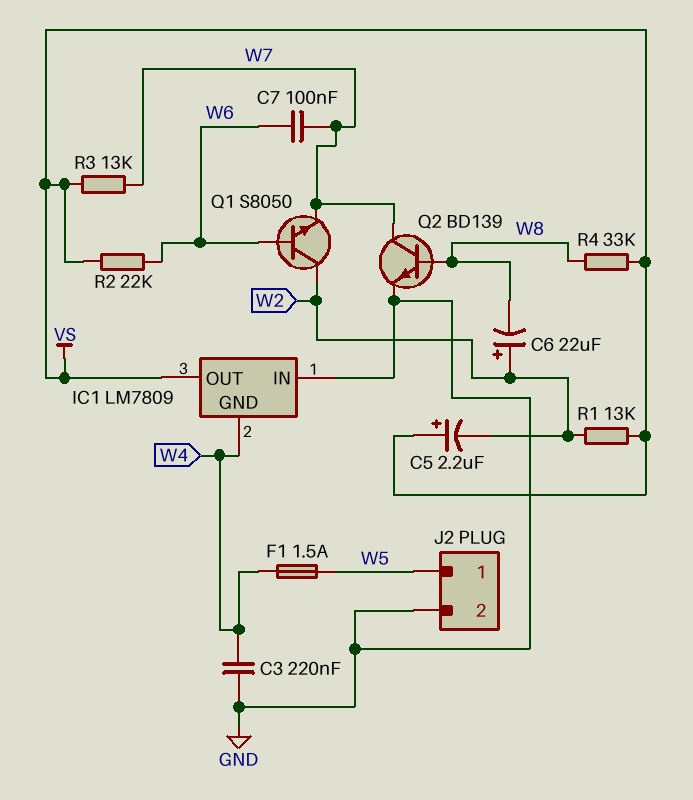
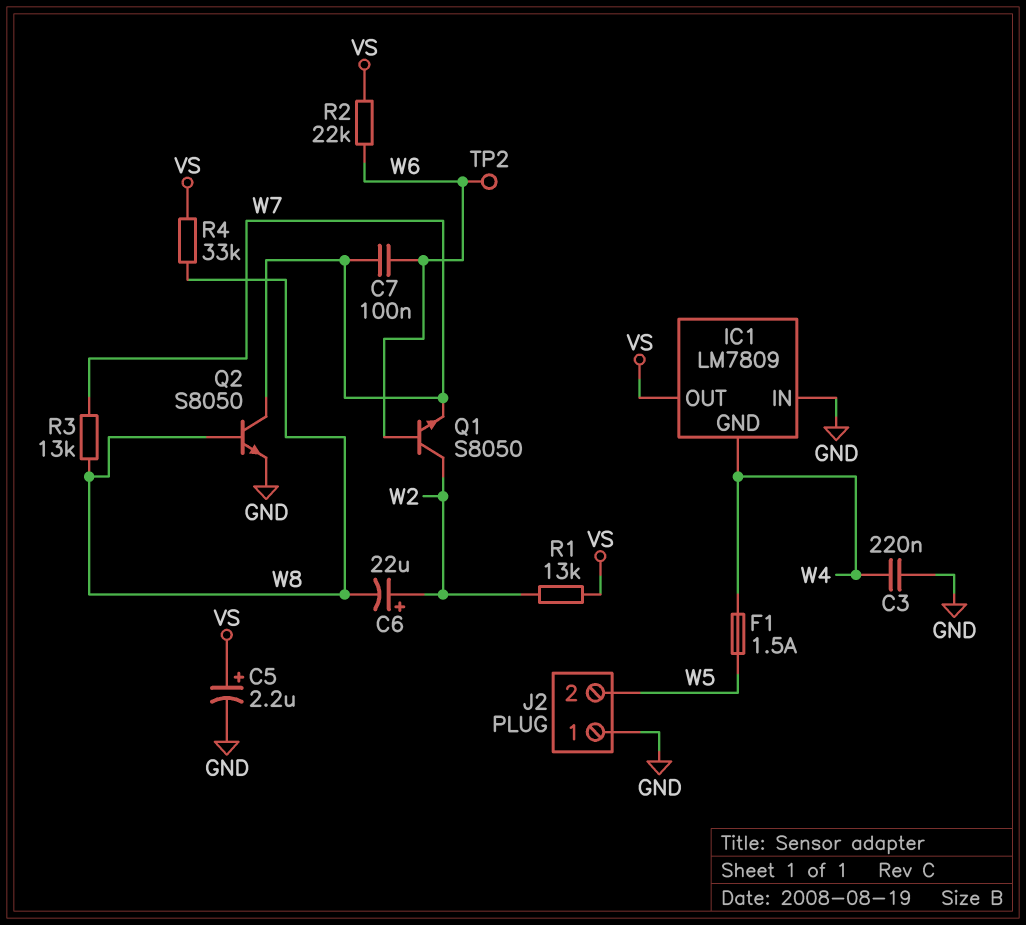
C5: 2.2uF (plus VS, minus W2) -> 2.2uF (plus VS, minus GND)
J2 pin 1: W5 -> GND
J2 pin 2: GND -> W5
Q2: NPN BD139 (B W8, C W7, E GND) -> NPN S8050 (B W8, C W7, E GND)
R3: 13k (VS, W7) -> 13k (W7, W8)
TP2: none -> test point (W6)

